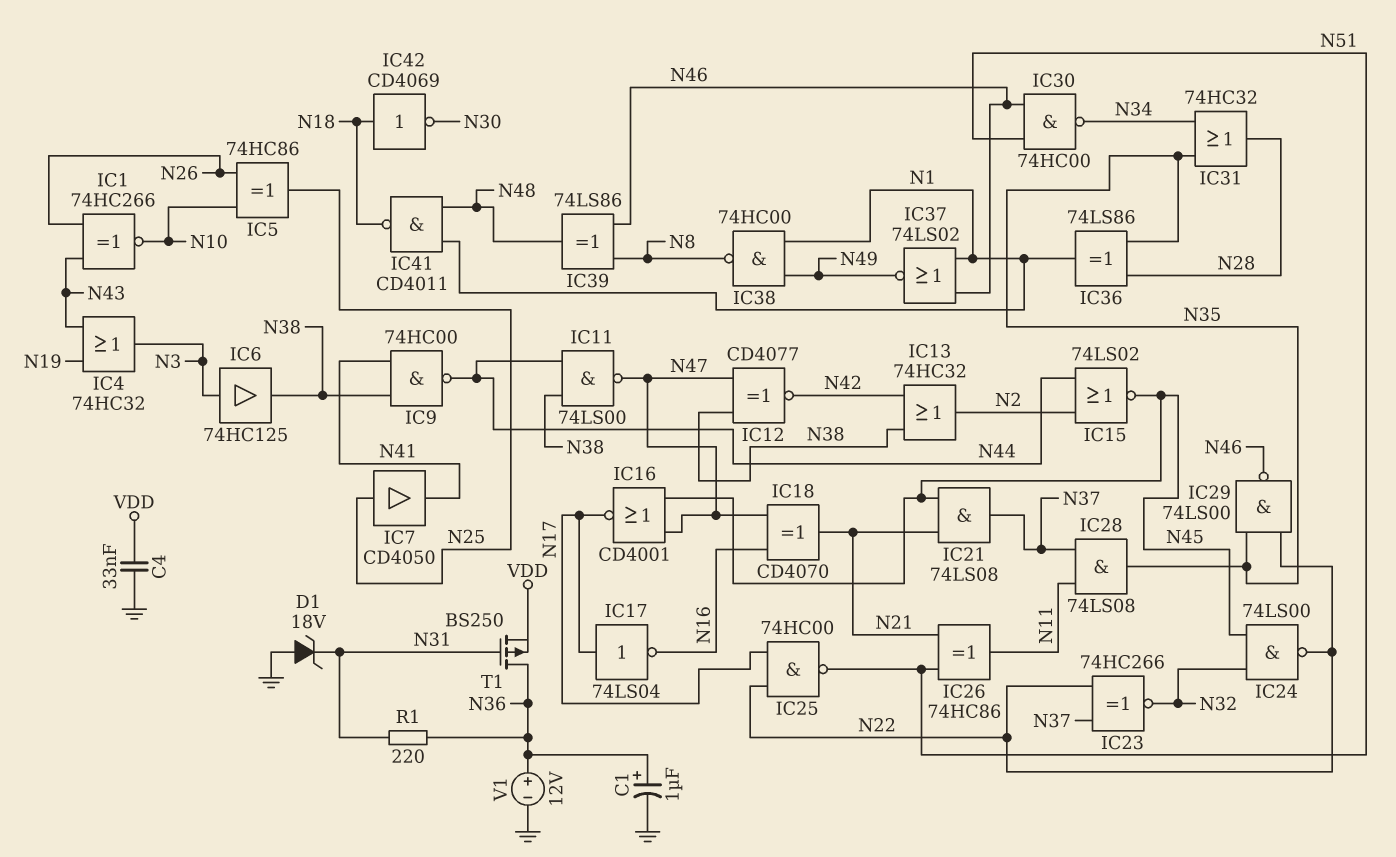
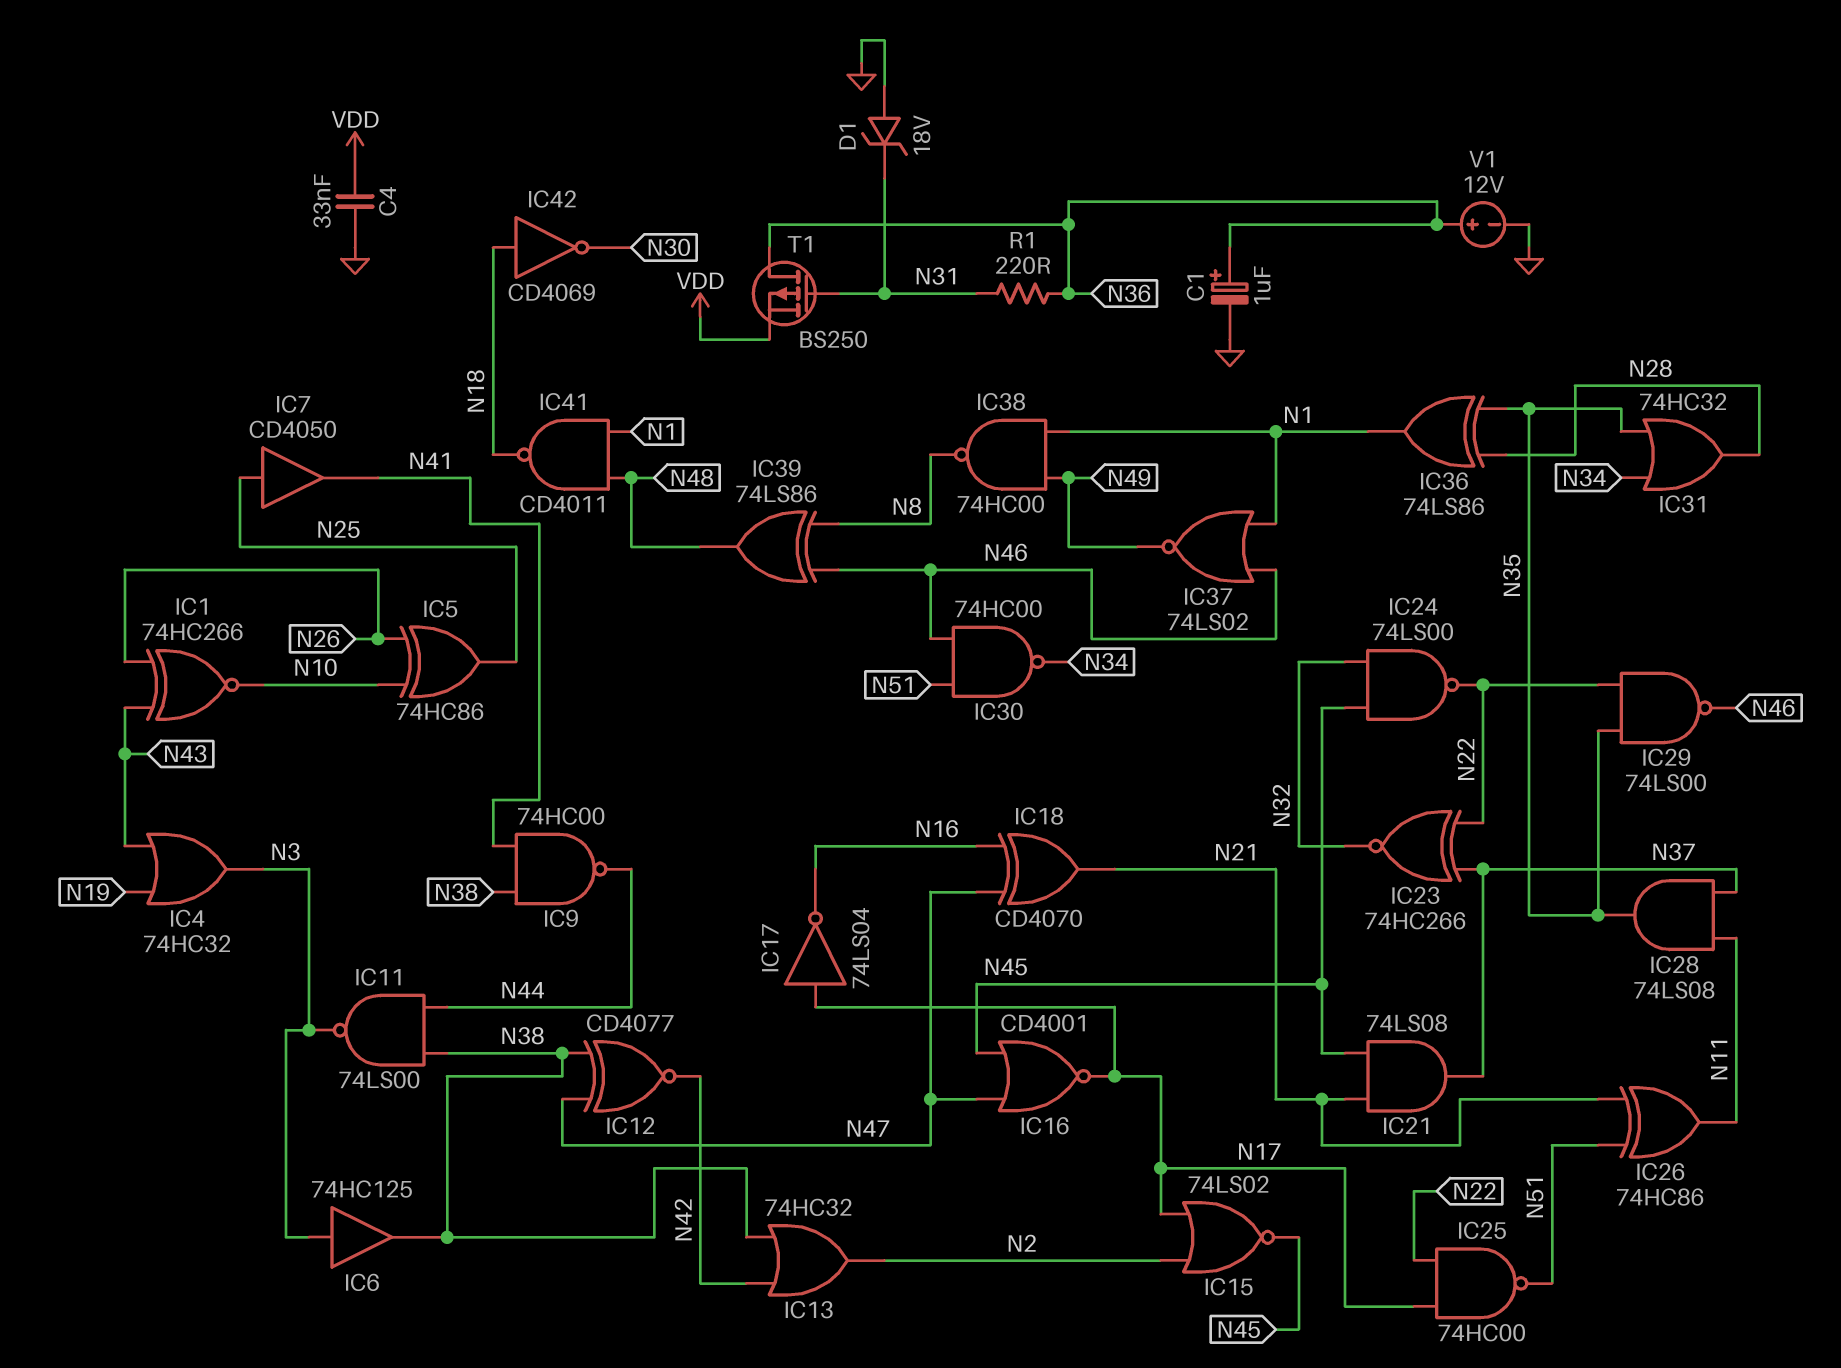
IC11: NAND 74LS00 (in N38, in N44, out N47) -> NAND 74LS00 (in N38, in N44, out N3)
IC15: NOR 74LS02 (in N2, in N44, out N45) -> NOR 74LS02 (in N2, in N17, out N45)

